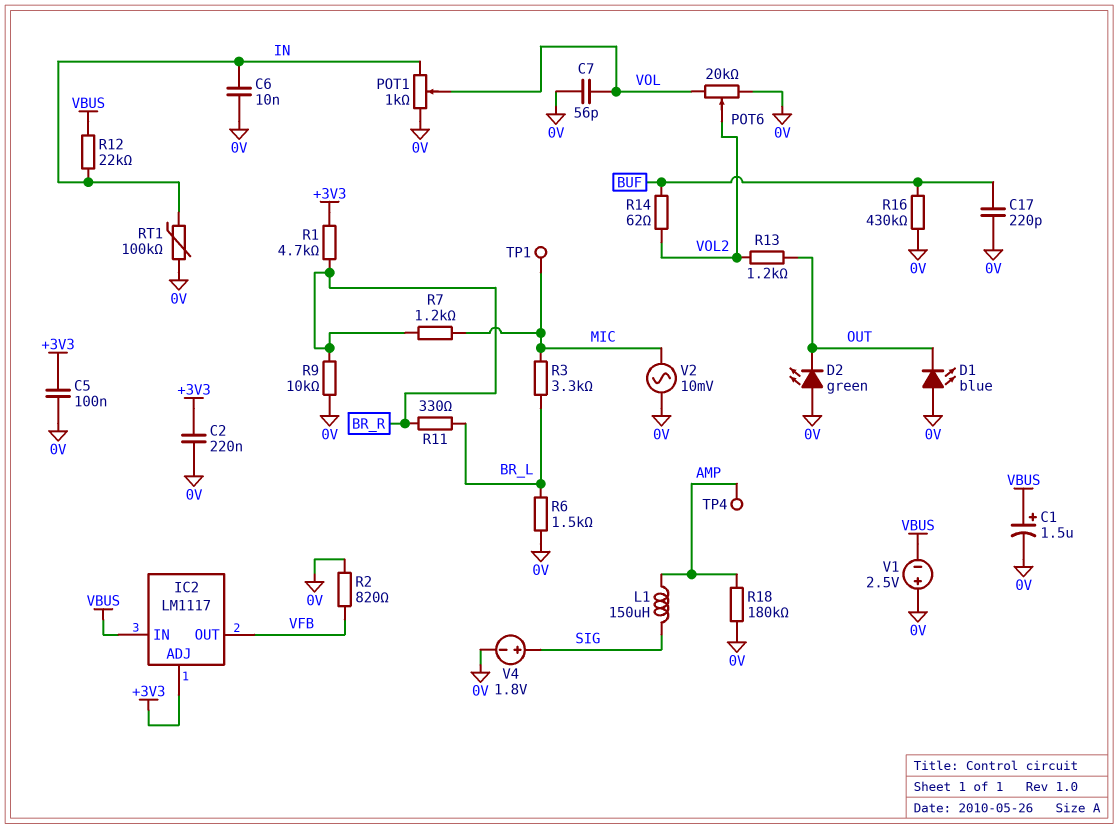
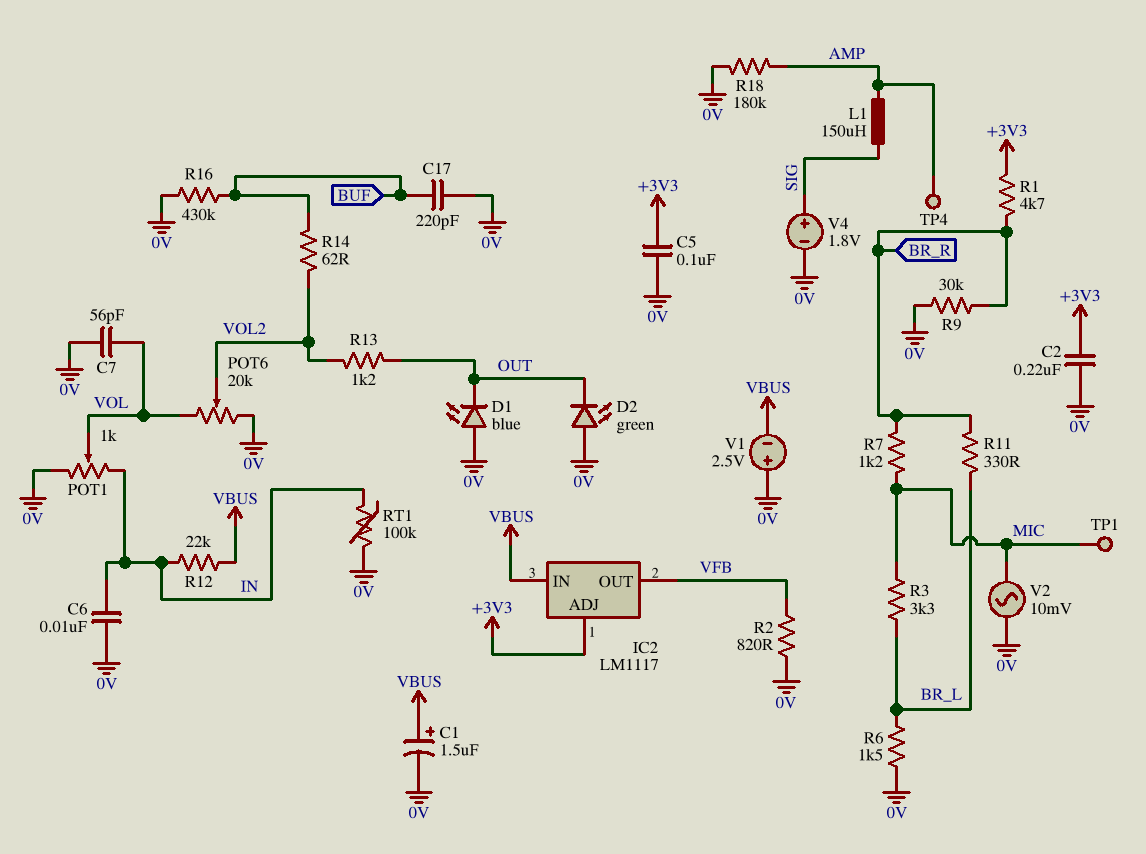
R9: 10k (0V, BR_R) -> 30k (0V, BR_R)

